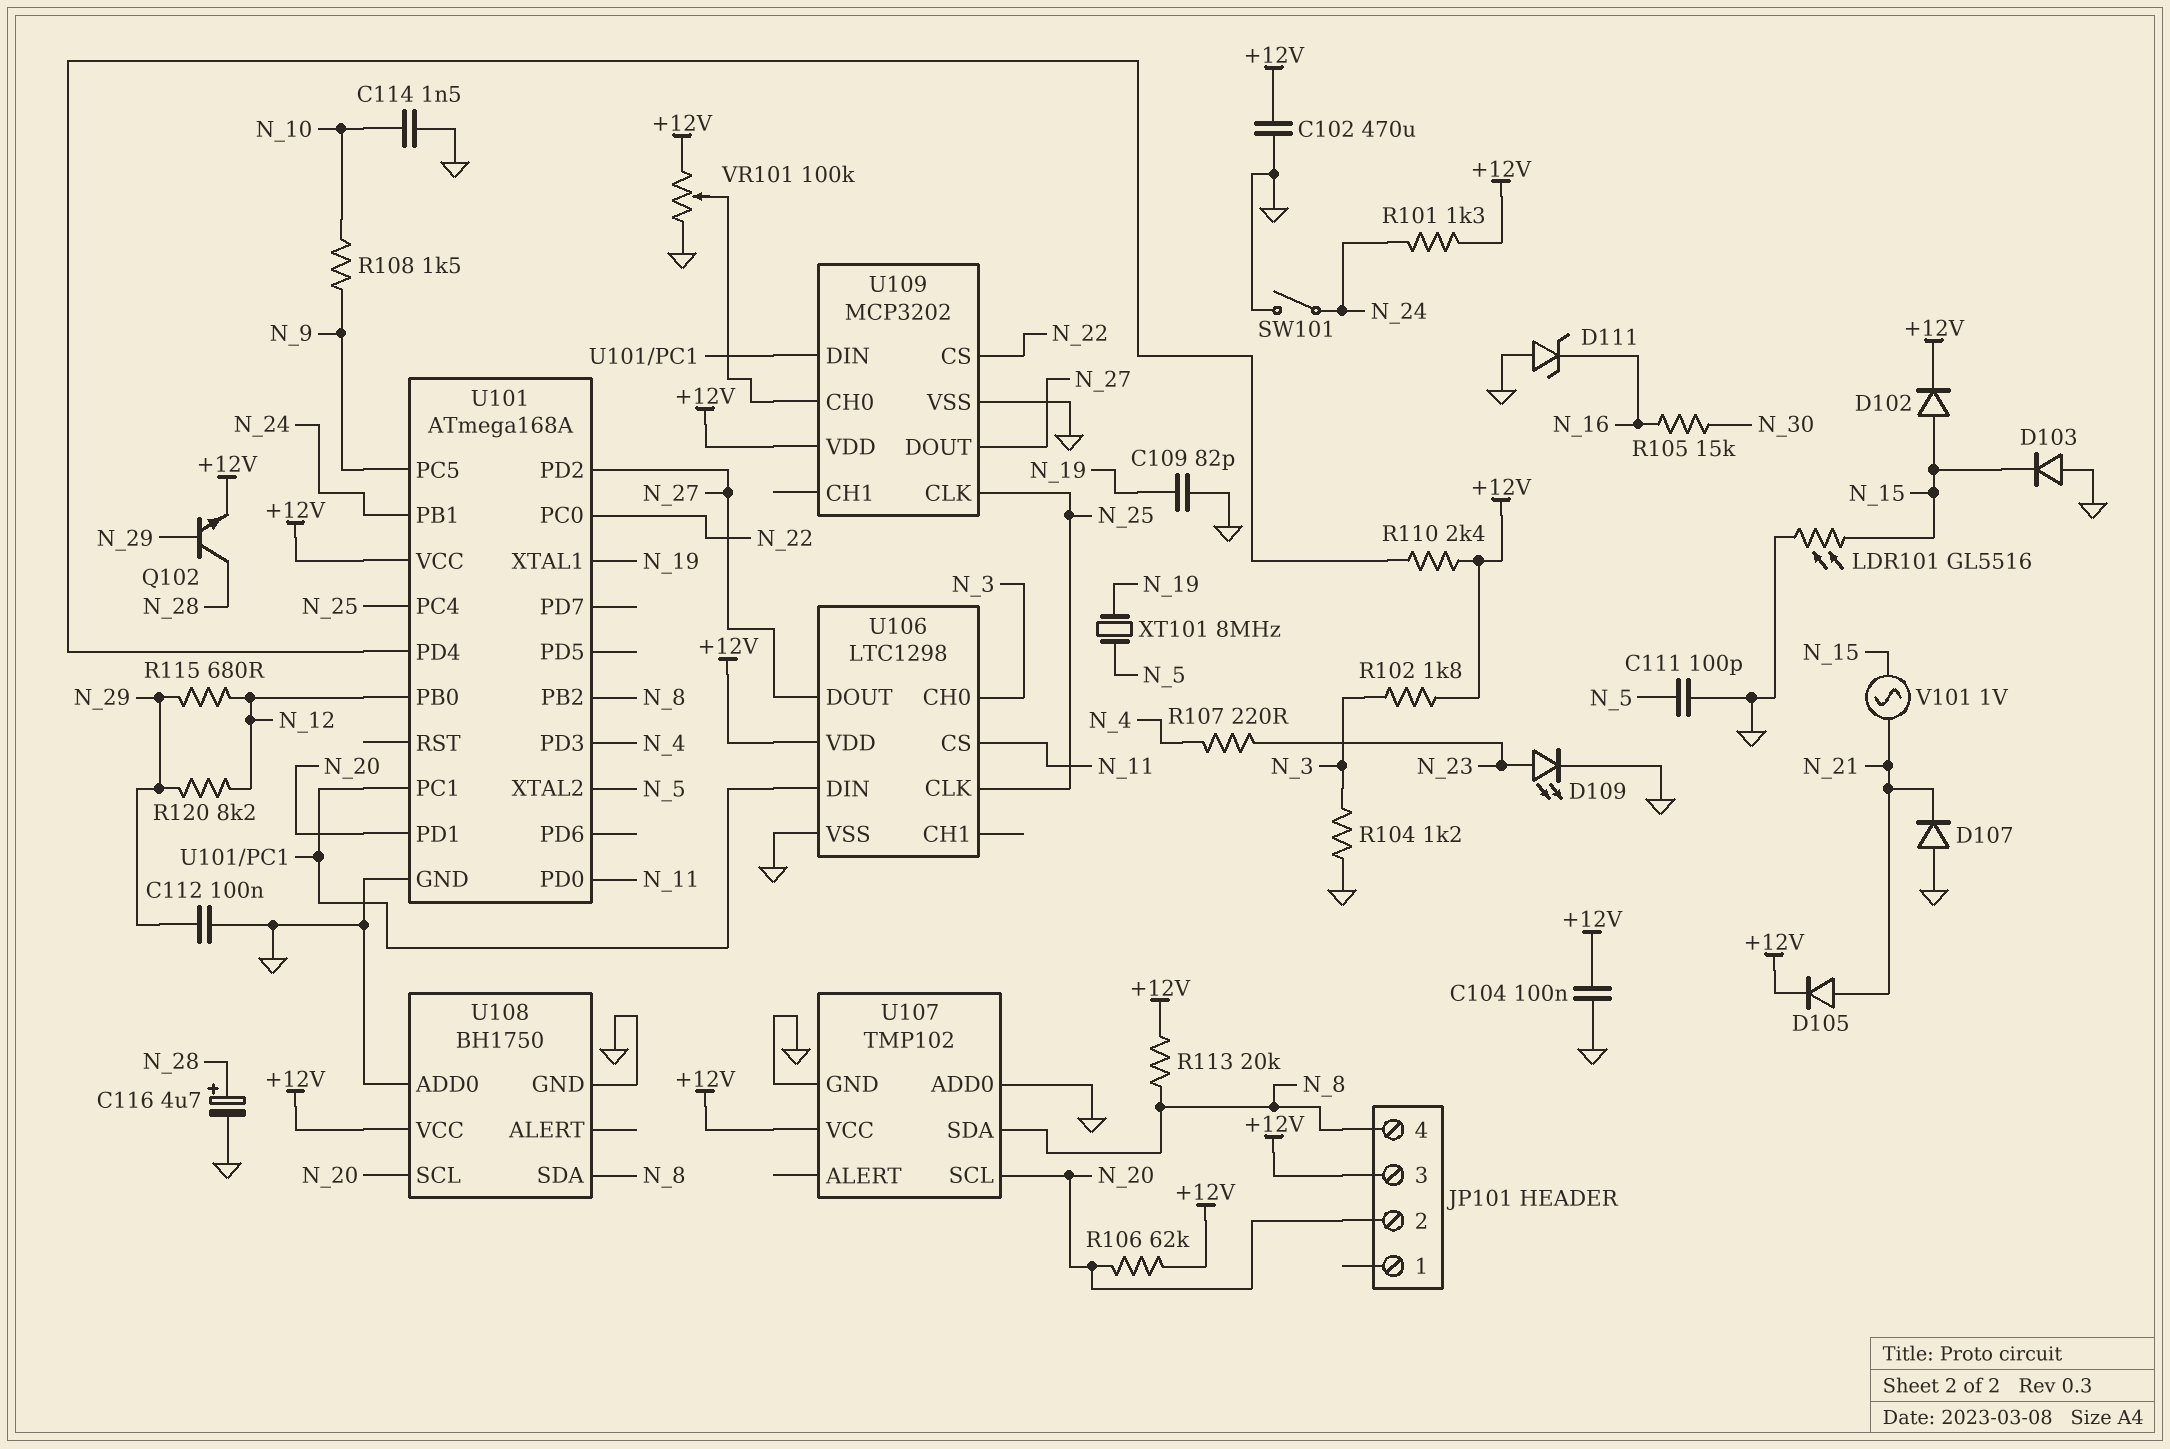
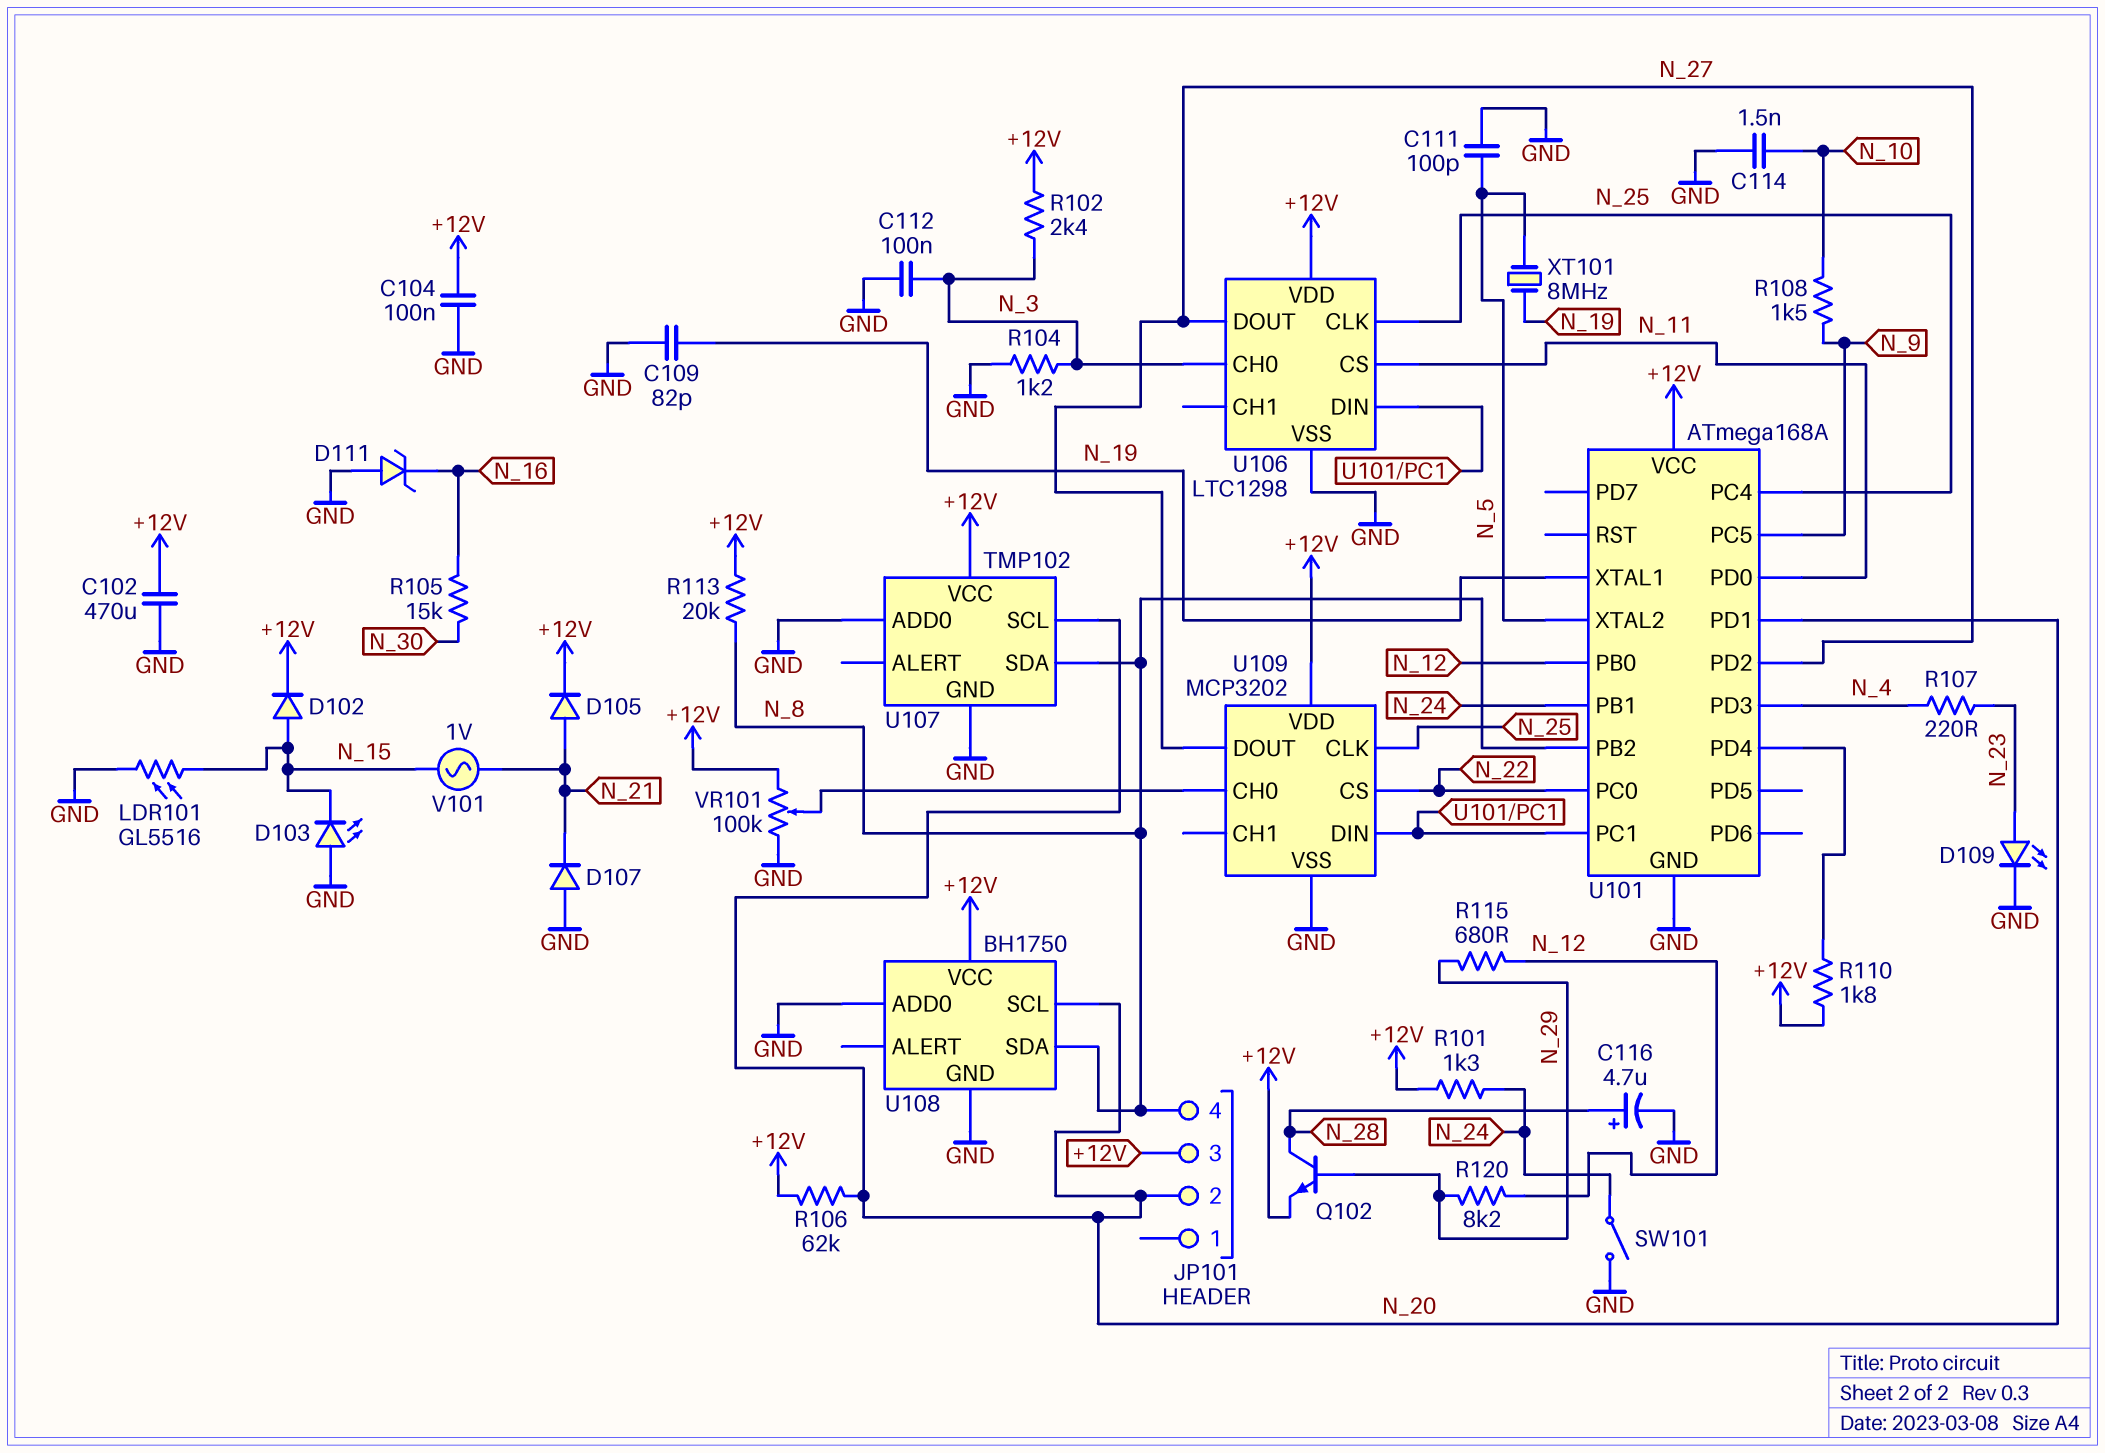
C112: 100nF (GND, N_29) -> 100nF (GND, N_3)
D103: diode (A GND, K N_15) -> LED (A GND, K N_15)
R102: 1.8k (+12V, N_3) -> 2.4k (+12V, N_3)
R110: 2.4k (+12V, U101/PD4) -> 1.8k (+12V, U101/PD4)

